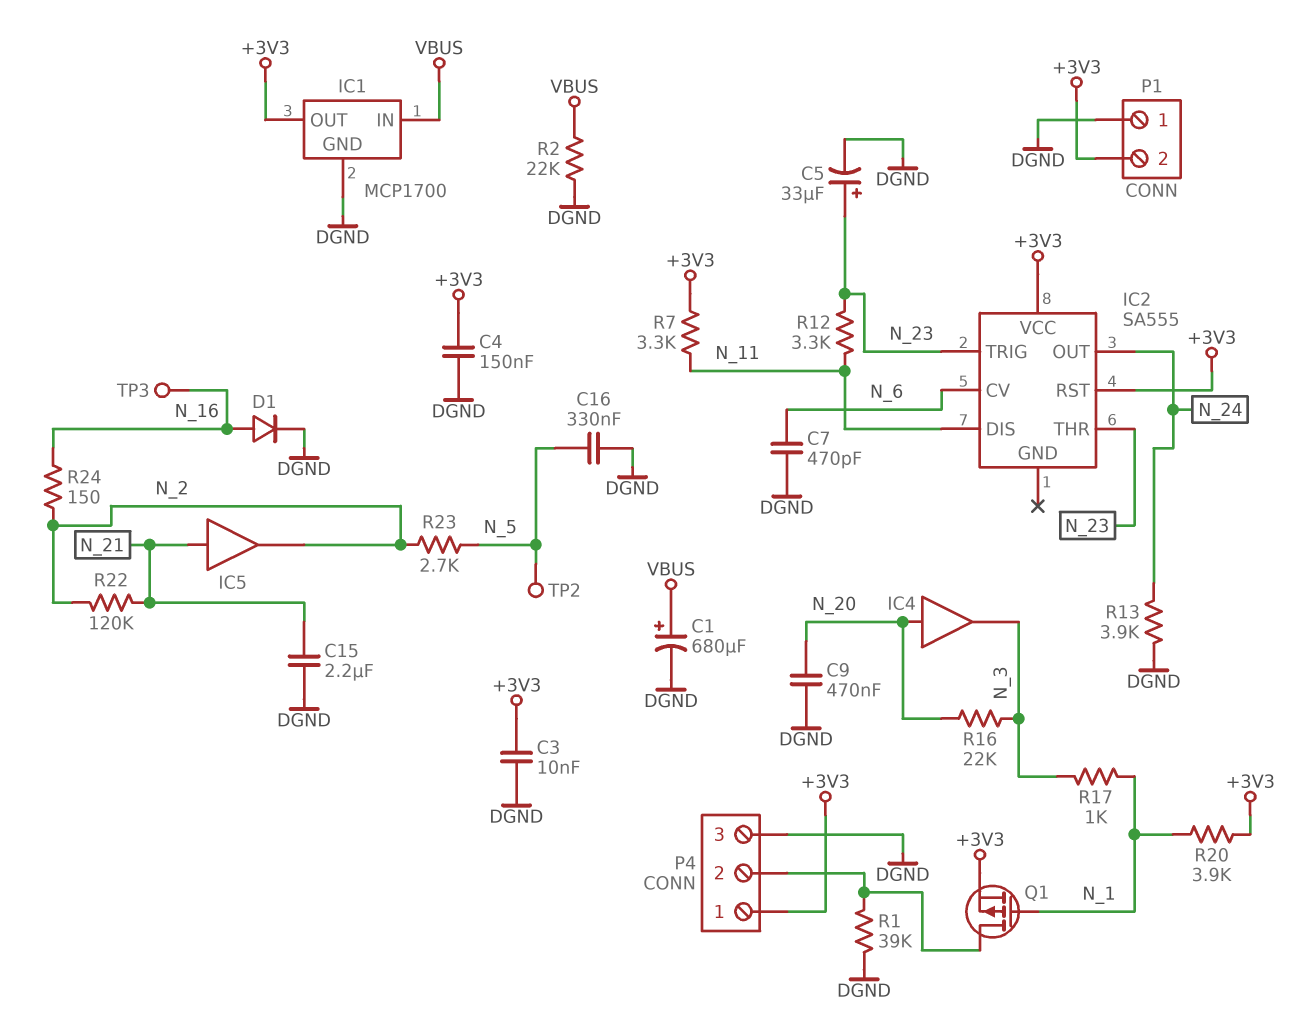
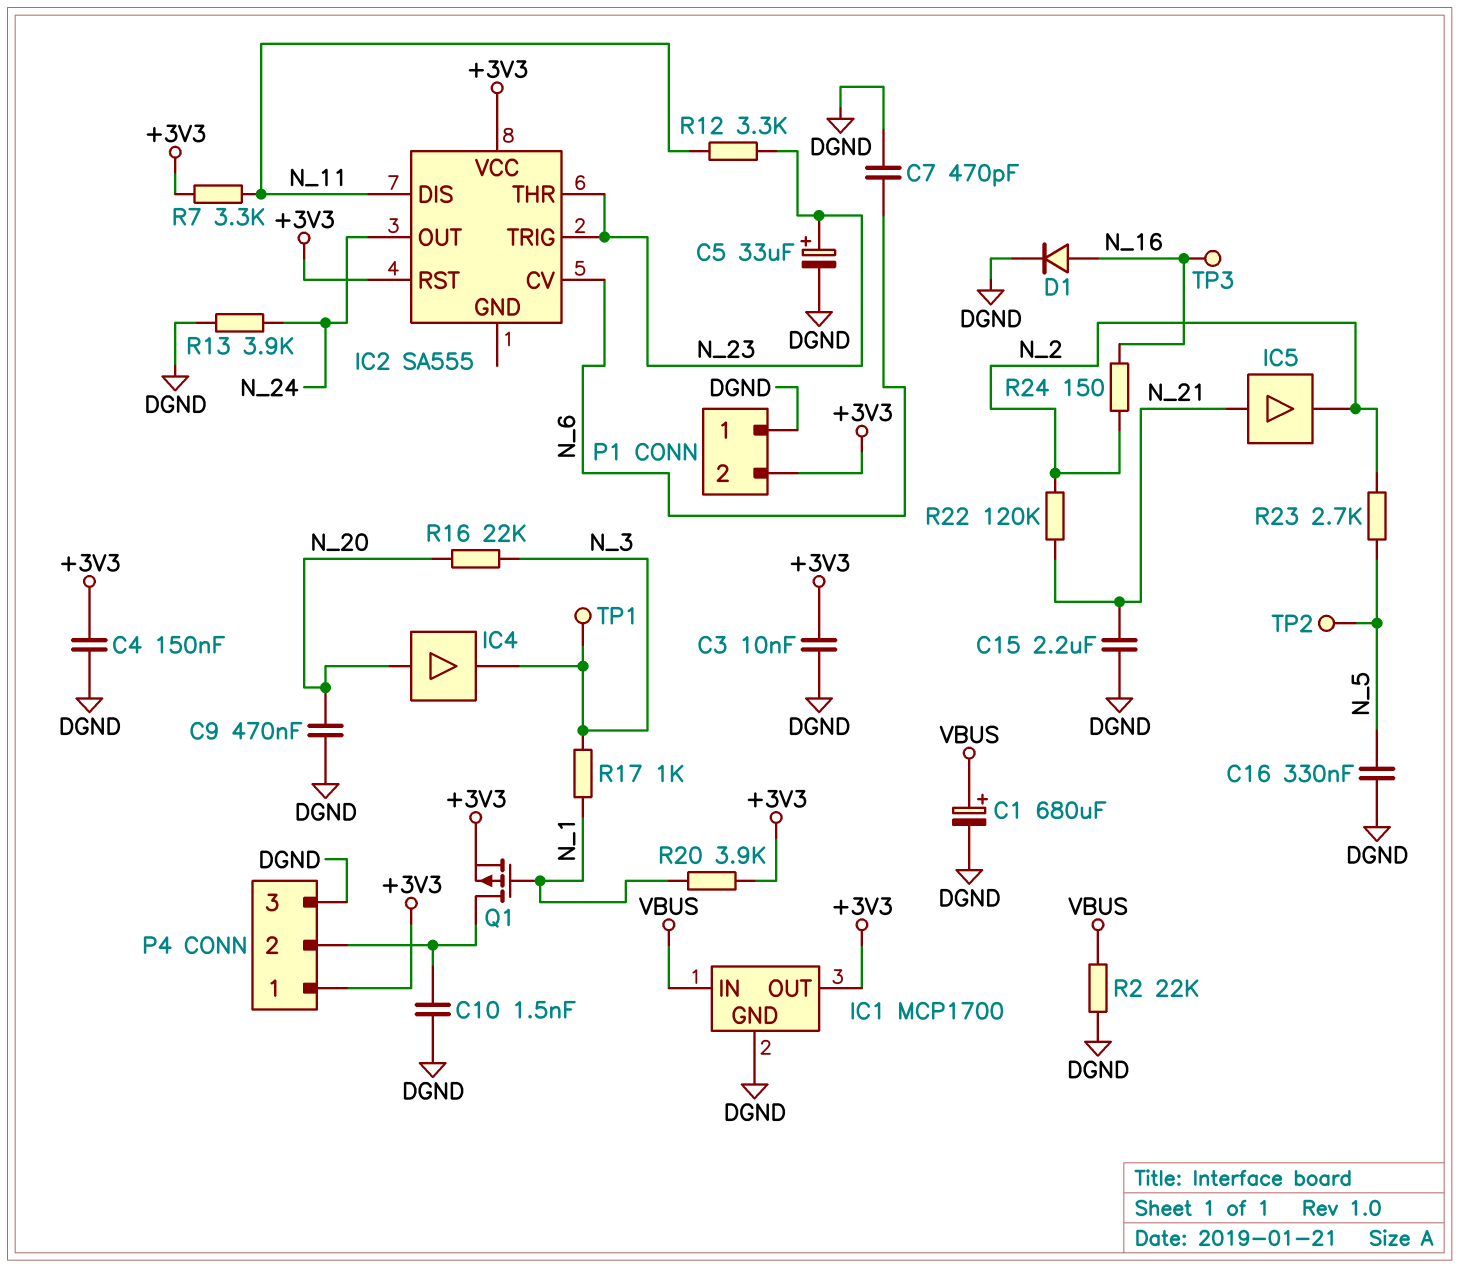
C10: none -> 1.5nF (DGND, P4/2)
R1: 39k (DGND, P4/2) -> none
TP1: none -> test point (N_3)

